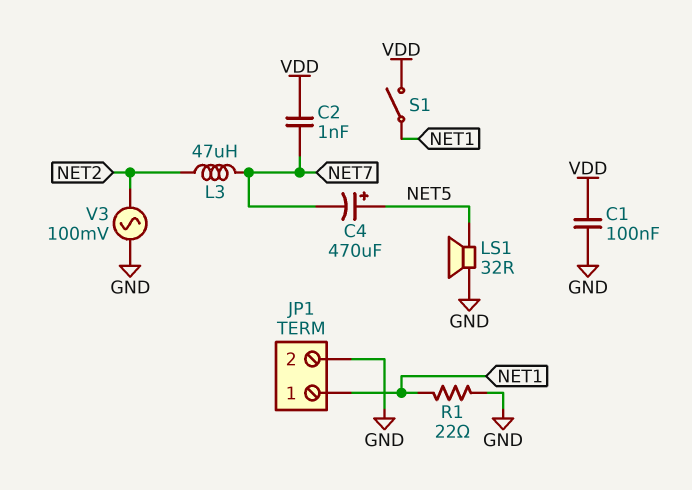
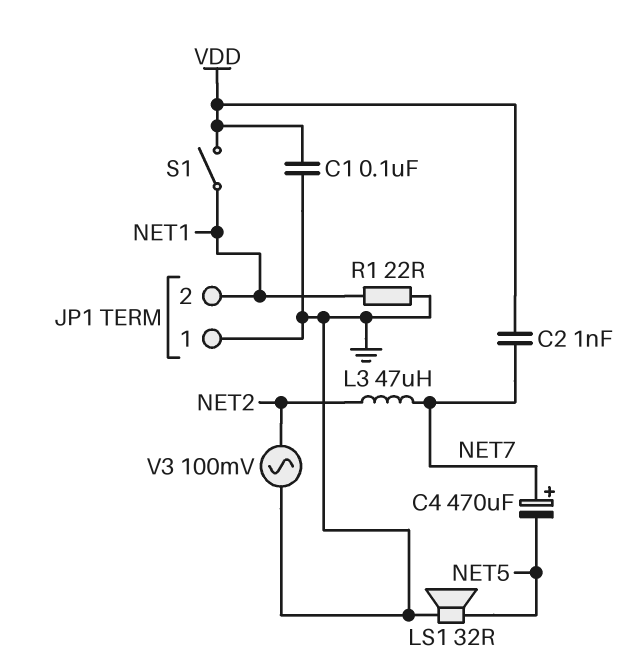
C4: 470uF (plus NET5, minus NET7) -> 470uF (plus NET7, minus NET5)
JP1 pin 1: NET1 -> GND
JP1 pin 2: GND -> NET1

